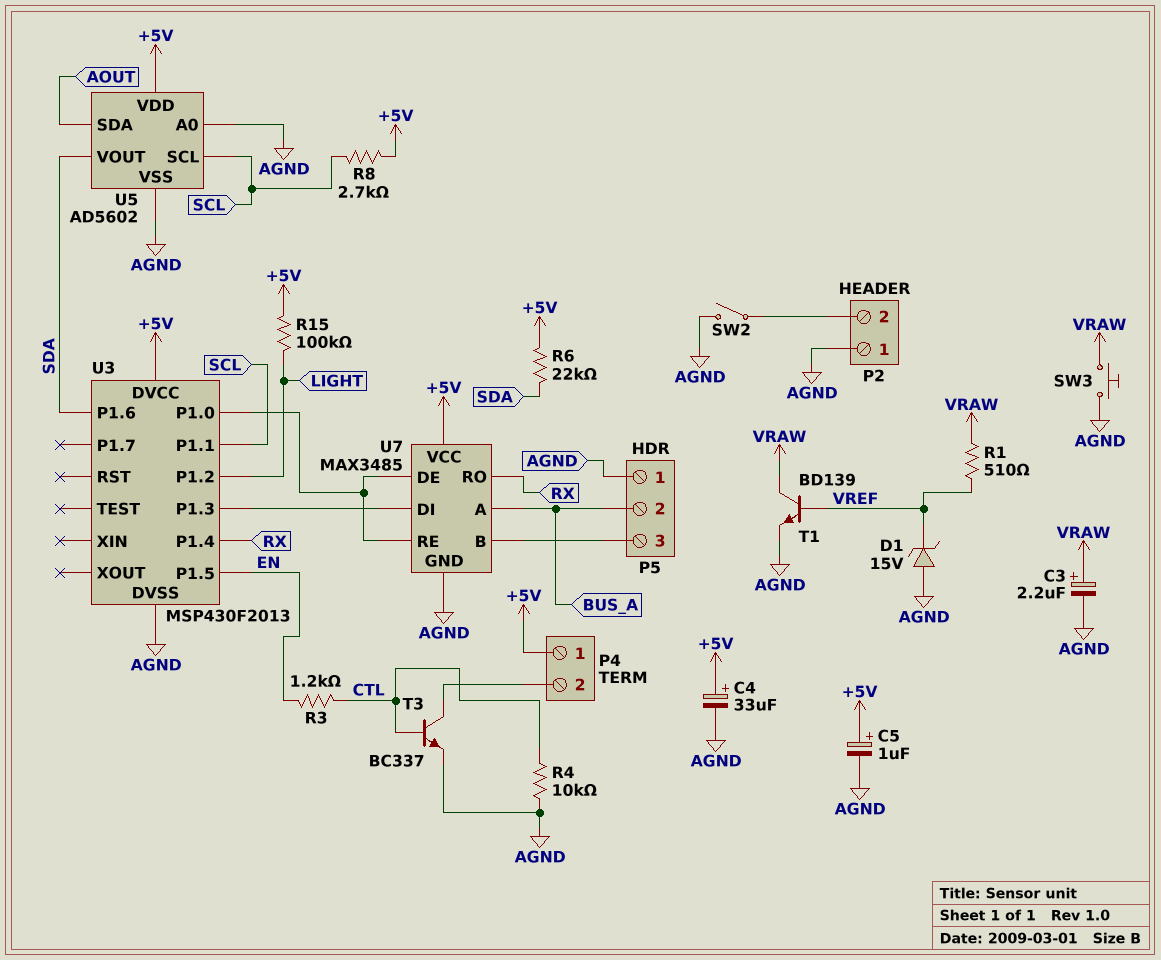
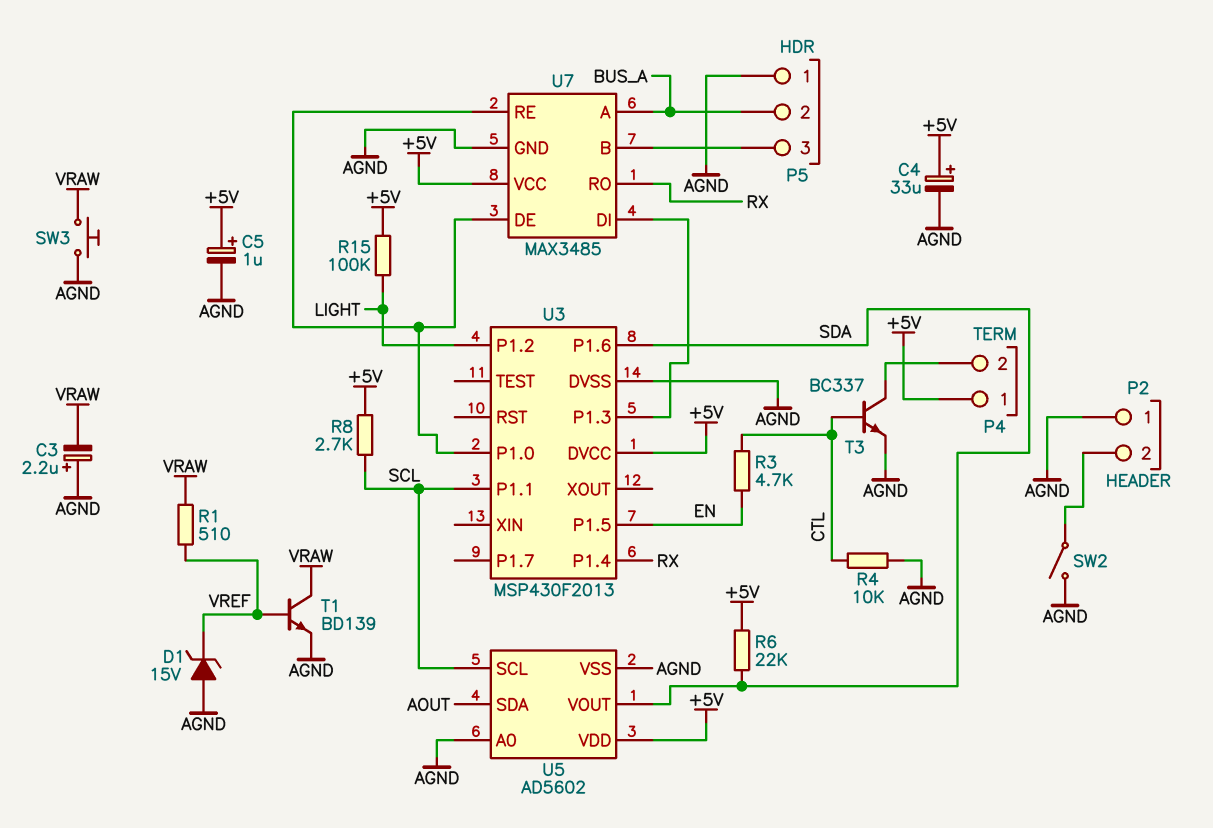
C3: 2.2uF (plus VRAW, minus AGND) -> 2.2uF (plus AGND, minus VRAW)
R3: 1.2k (CTL, EN) -> 4.7k (CTL, EN)

